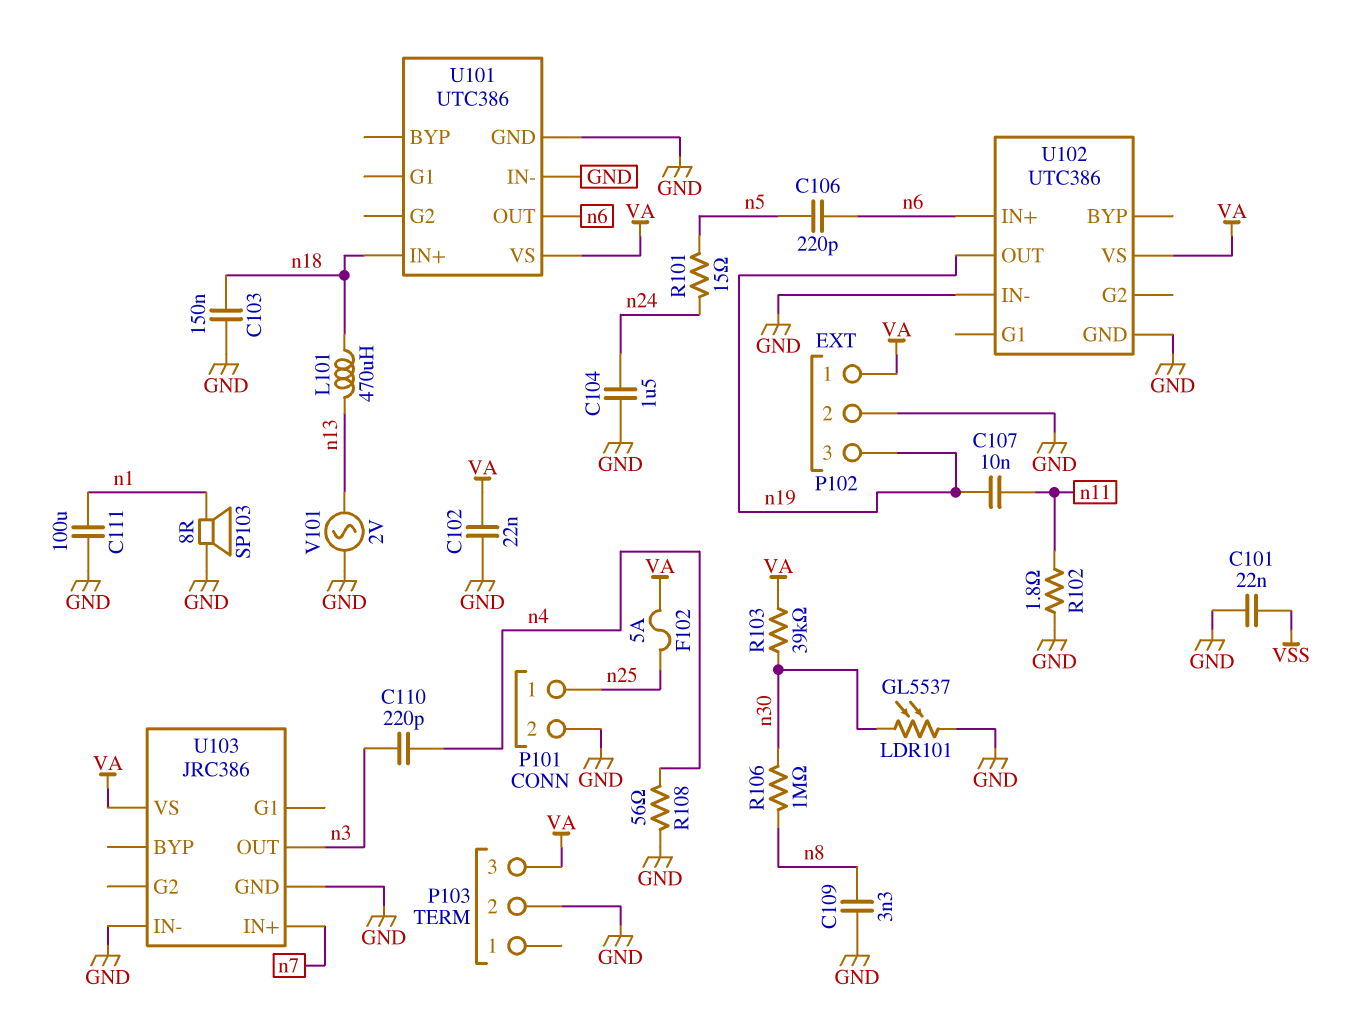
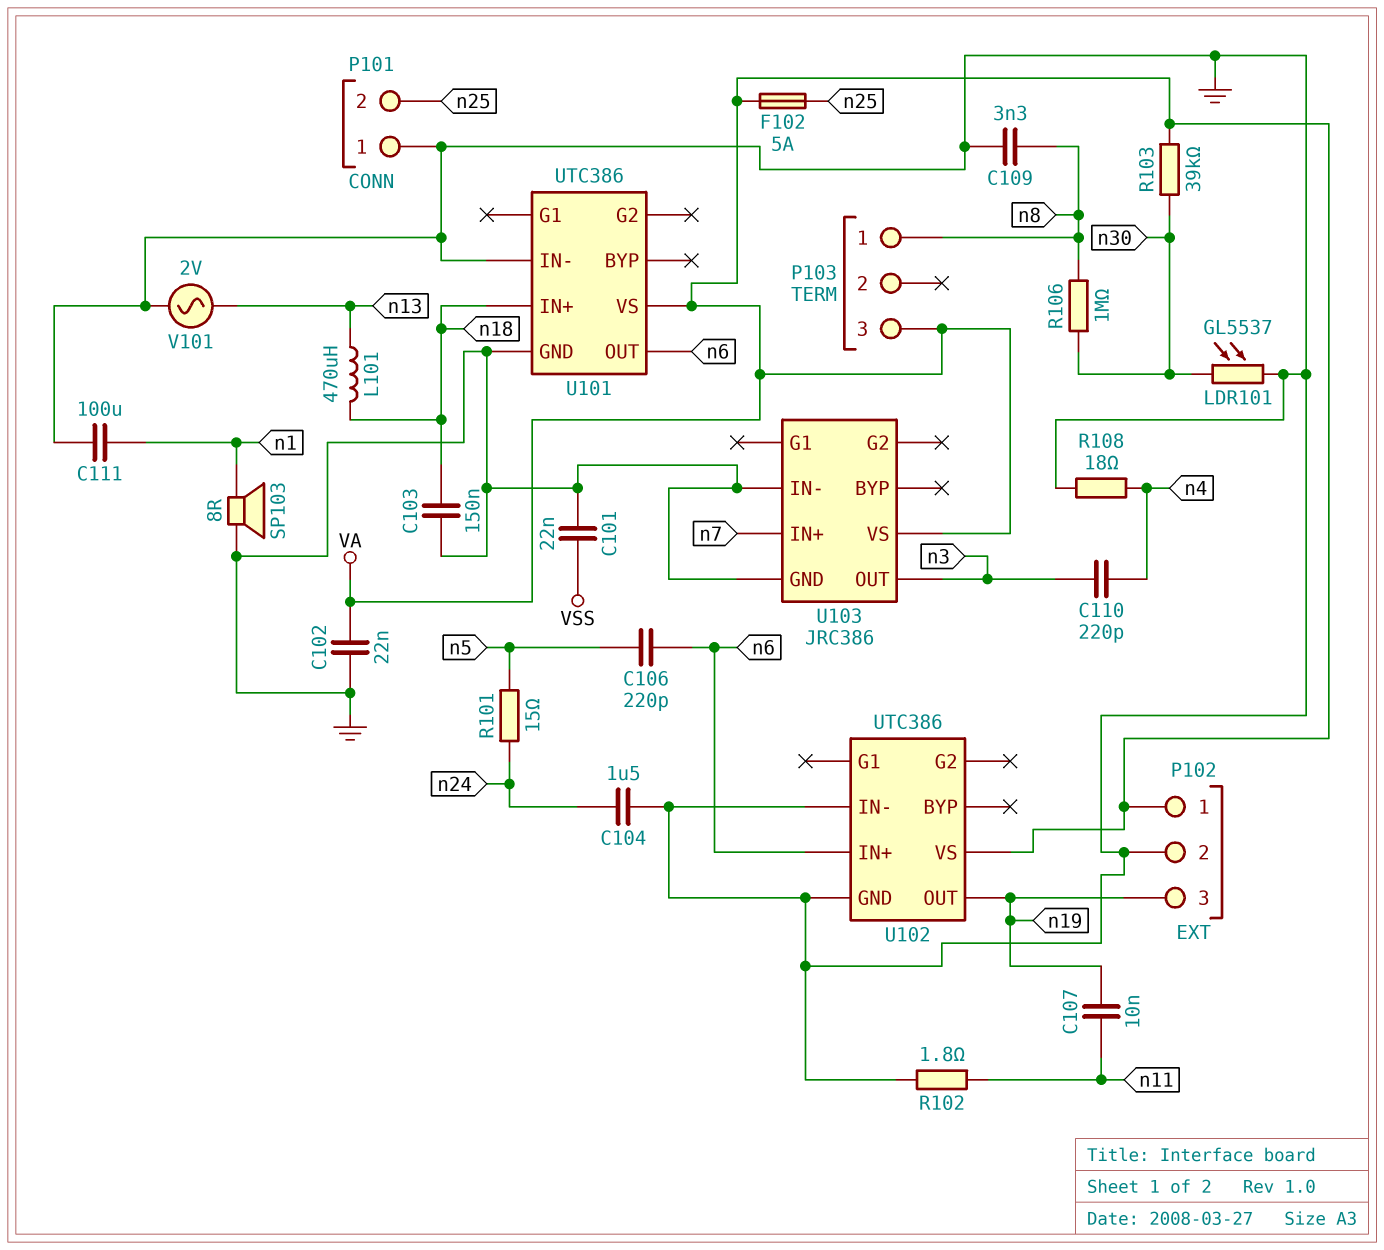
P101 pin 1: n25 -> GND
P101 pin 2: GND -> n25
P103 pin 1: none -> n8
P103 pin 2: GND -> none
R108: 56 (GND, n4) -> 18 (GND, n4)

